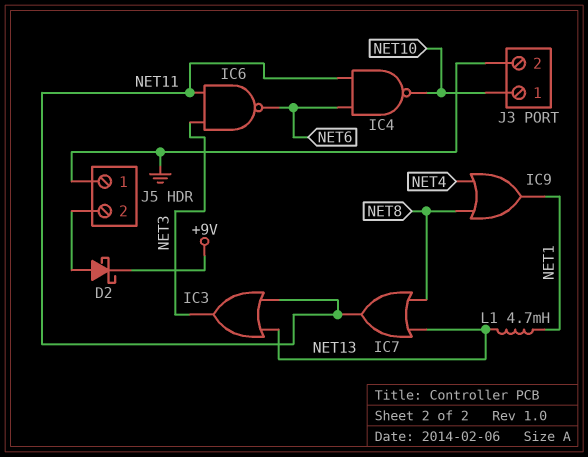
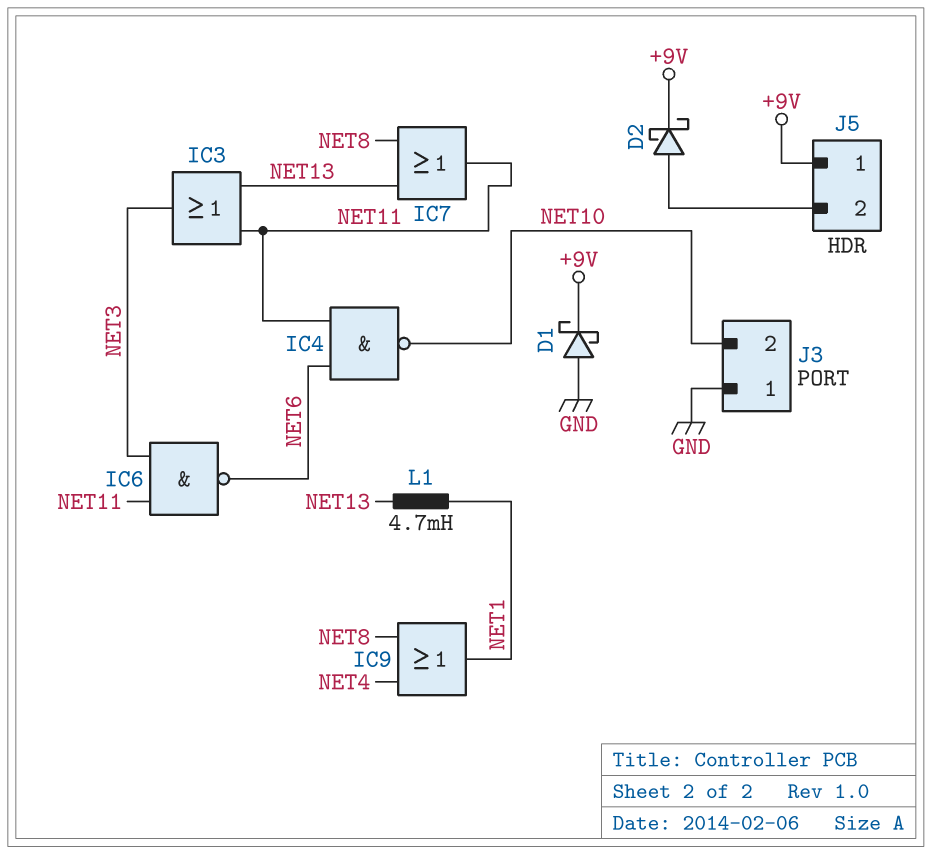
D1: none -> schottky (A GND, K +9V)
J3 pin 1: NET10 -> GND
J3 pin 2: GND -> NET10
J5 pin 1: GND -> +9V

